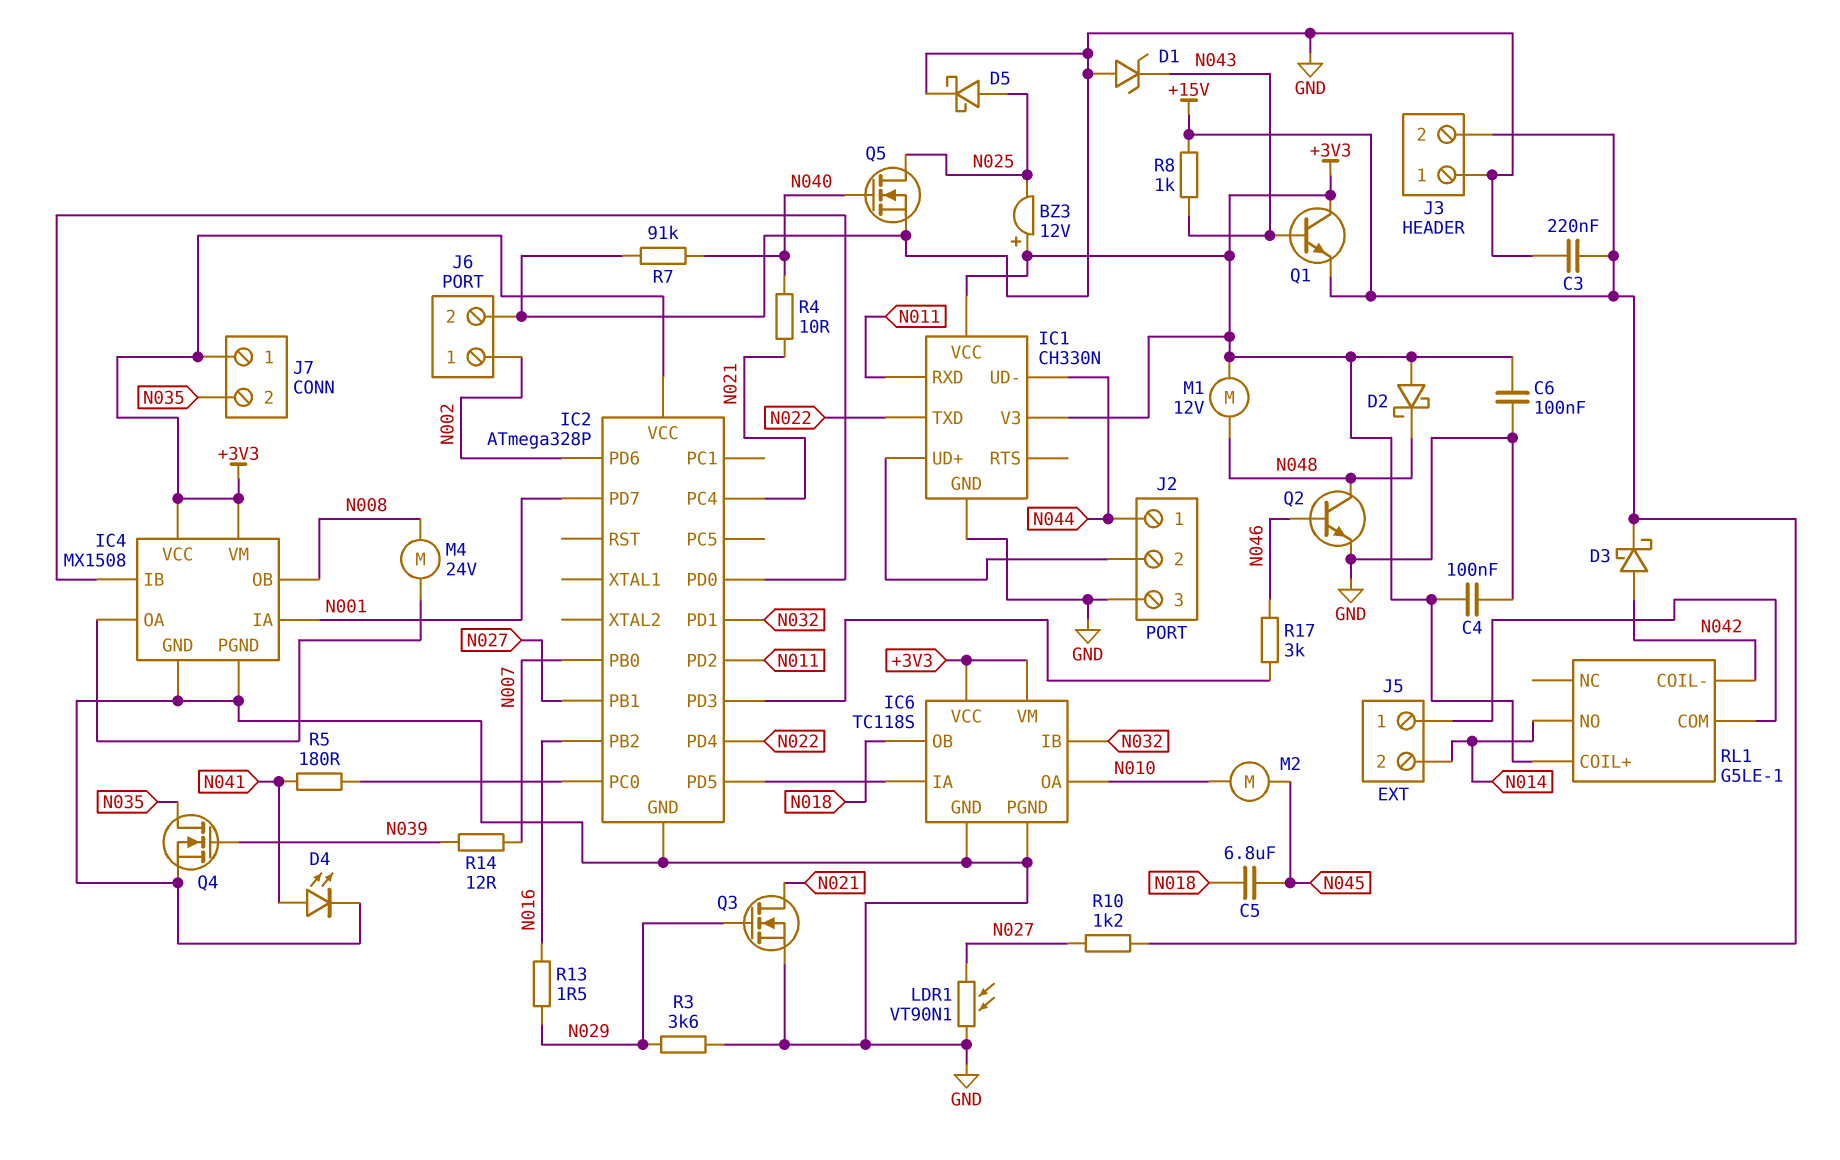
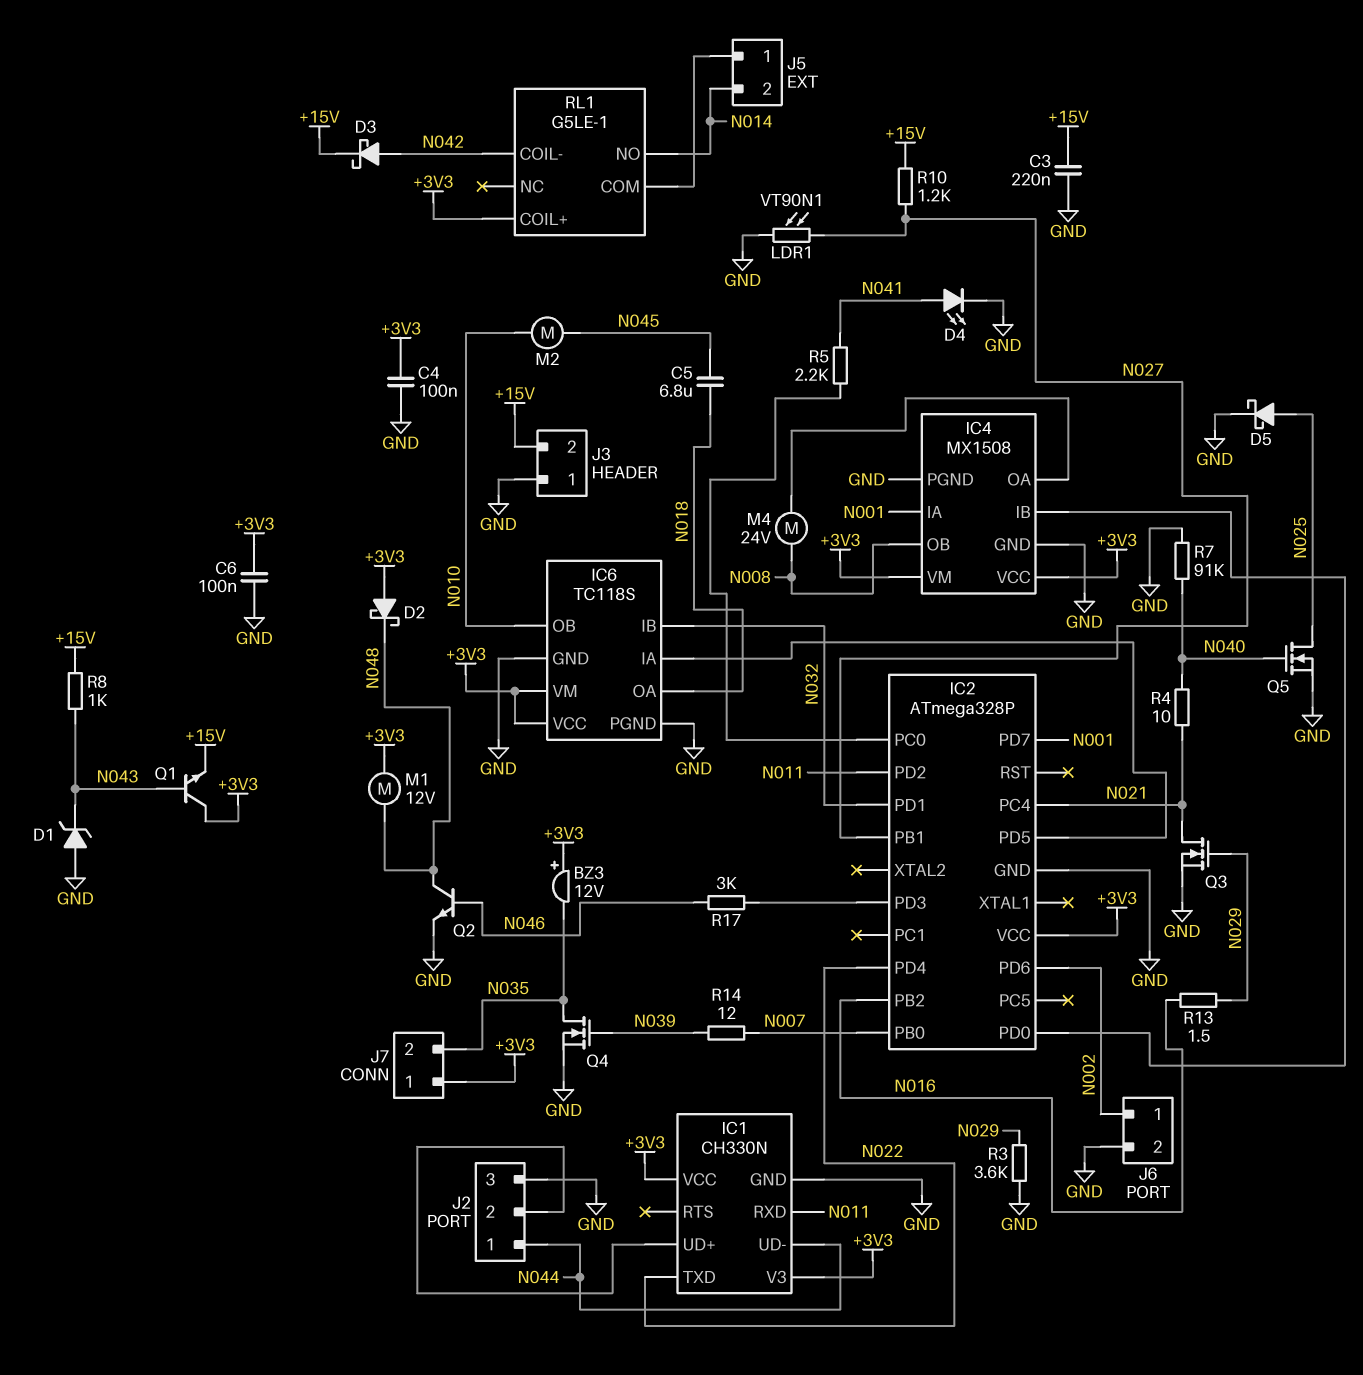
BZ3: buzzer 12V (plus +3V3, minus N025) -> buzzer 12V (plus +3V3, minus N035)
IC6 pin OA: N010 -> N018
IC6 pin OB: N018 -> N010
R5: 180 (IC2/PC0, N041) -> 2.2k (IC2/PC0, N041)

